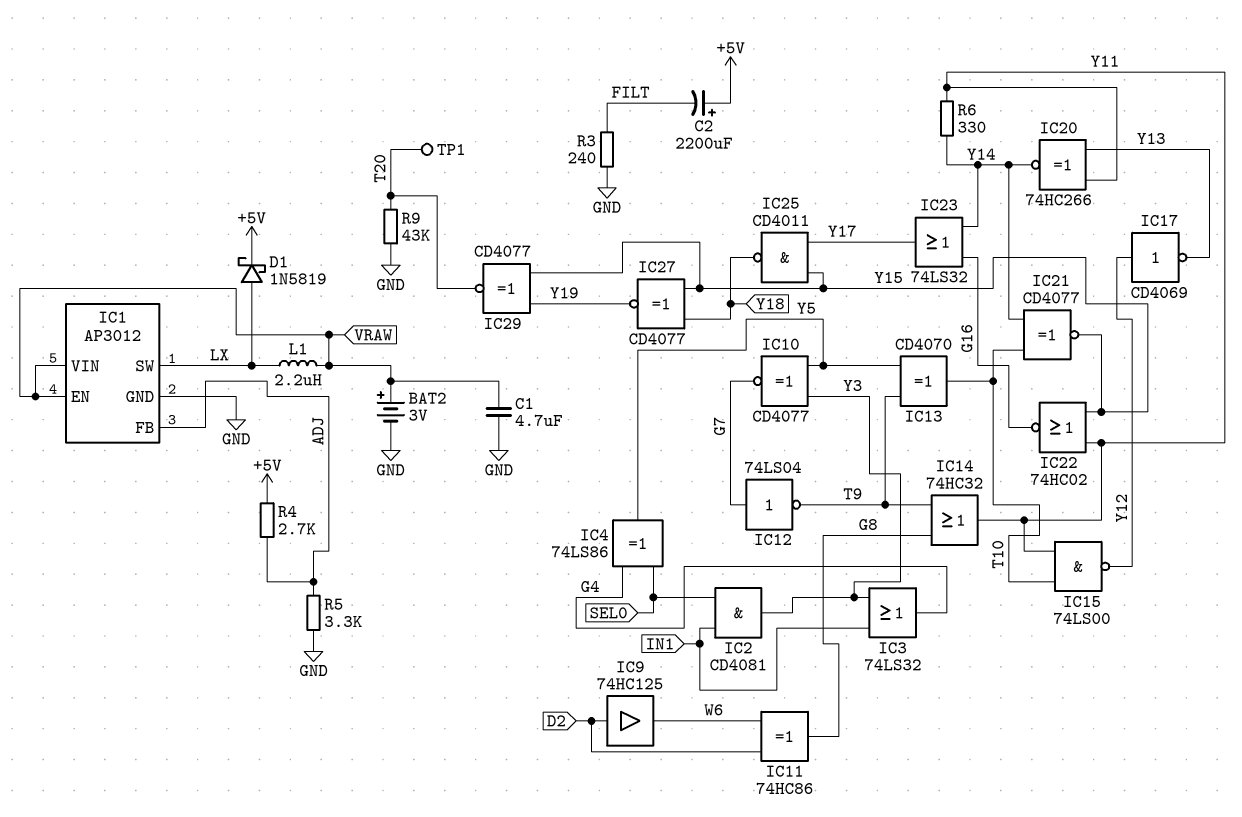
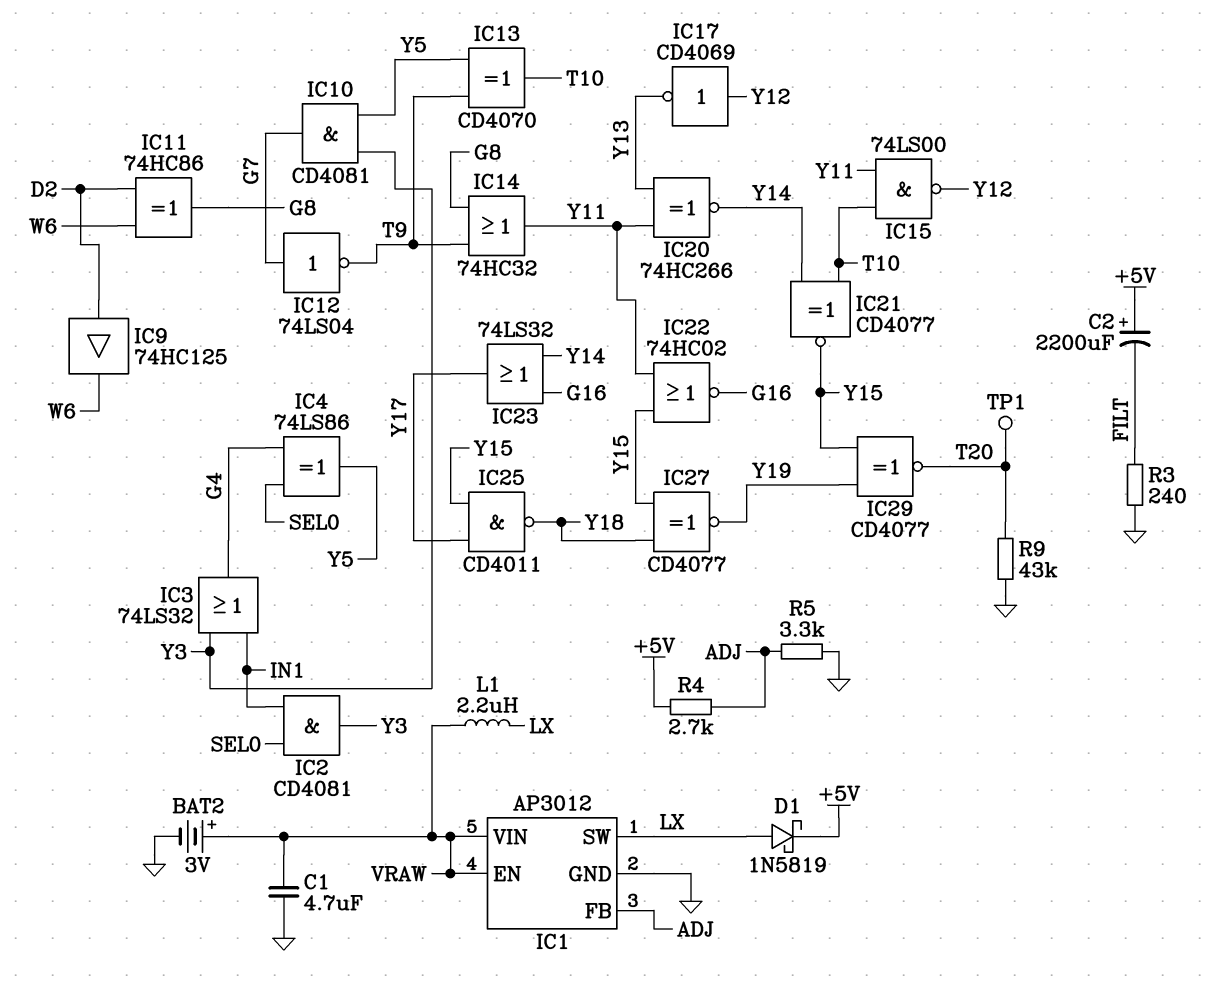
IC10: XNOR CD4077 (in Y3, in Y5, out G7) -> AND CD4081 (in Y3, in Y5, out G7)
R6: 330 (Y11, Y14) -> none

